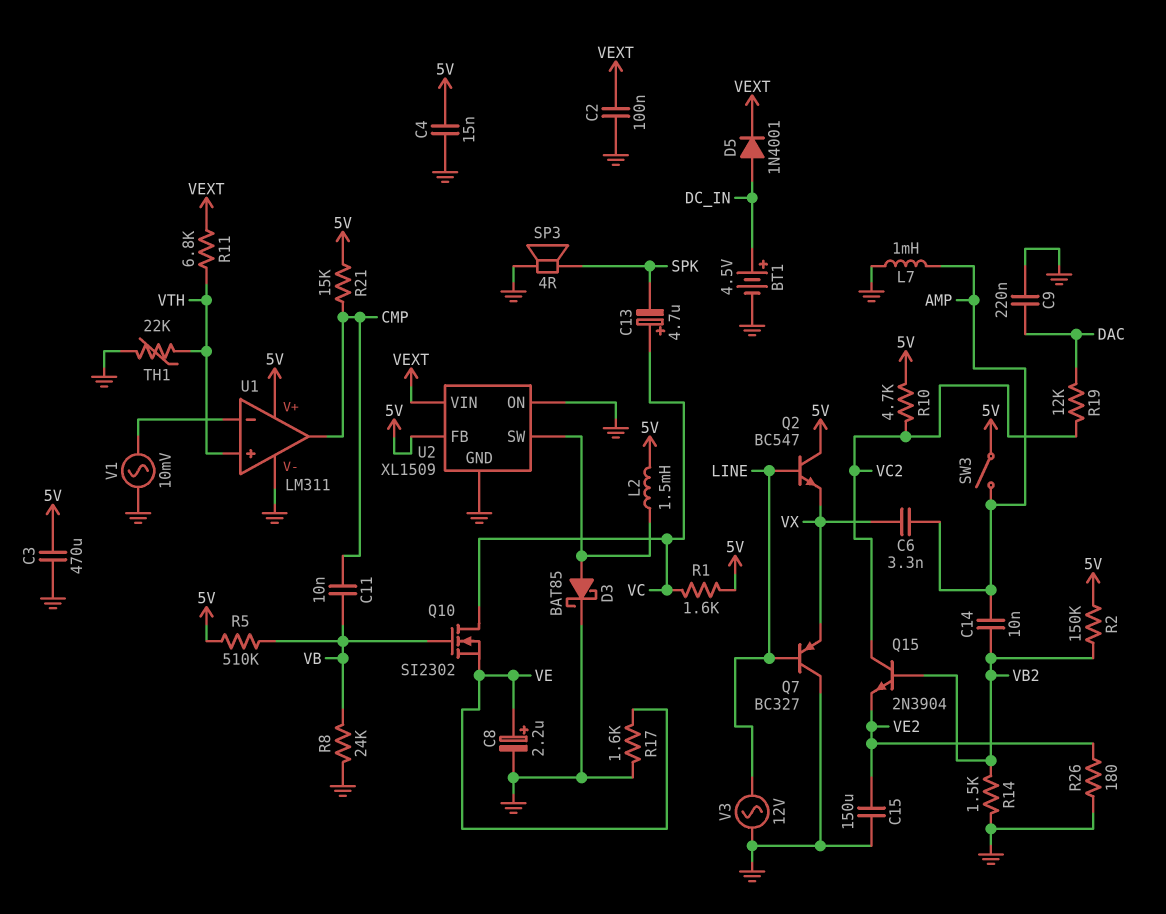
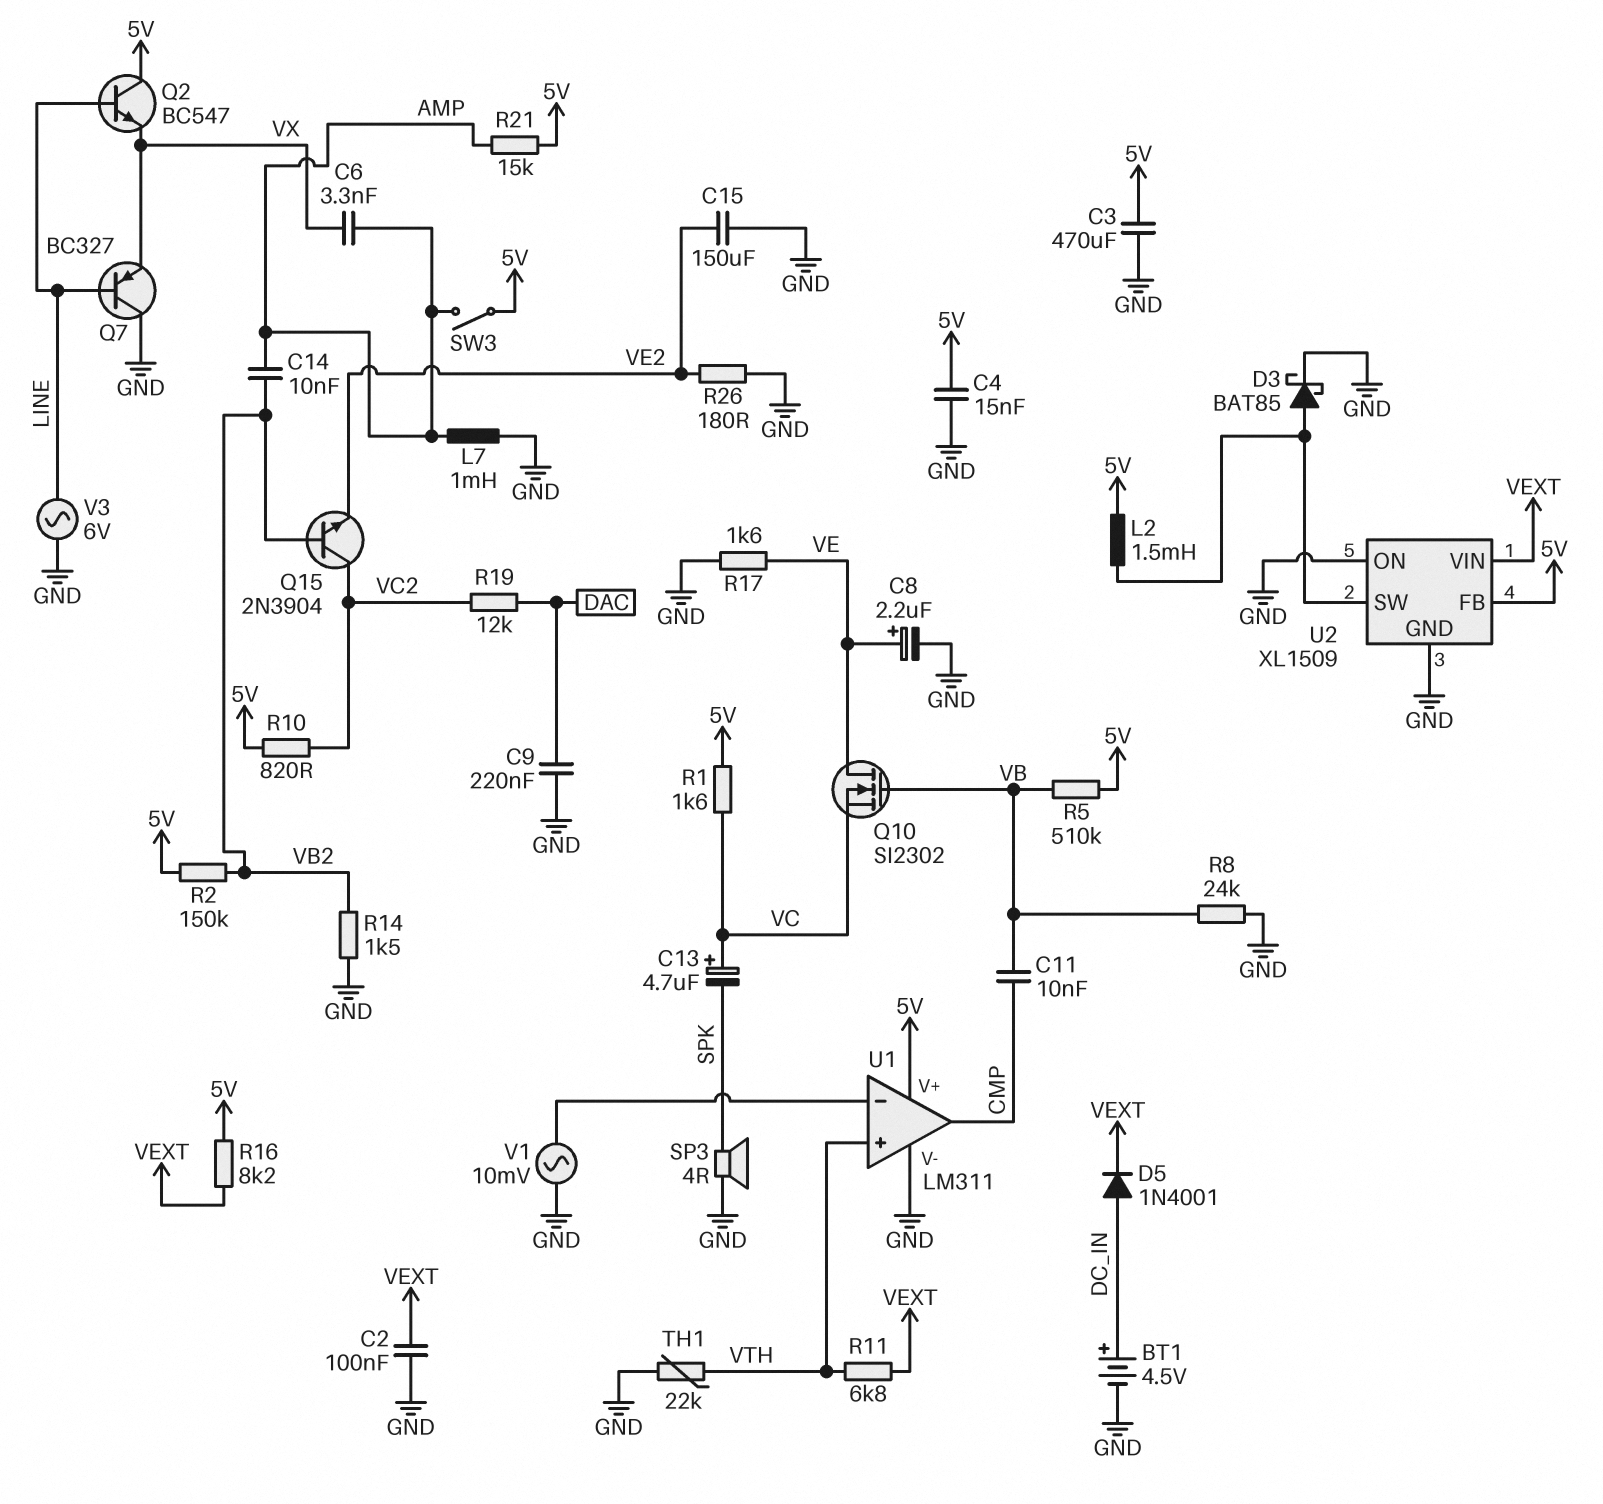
Q10: NMOS SI2302 (G VB, D VC, S VE) -> NMOS SI2302 (G VB, D VE, S VC)
R10: 4.7k (5V, VC2) -> 820 (5V, VC2)
R16: none -> 8.2k (5V, VEXT)
R21: 15k (5V, CMP) -> 15k (5V, AMP)
V3: AC 12V (GND, LINE) -> AC 6V (GND, LINE)

